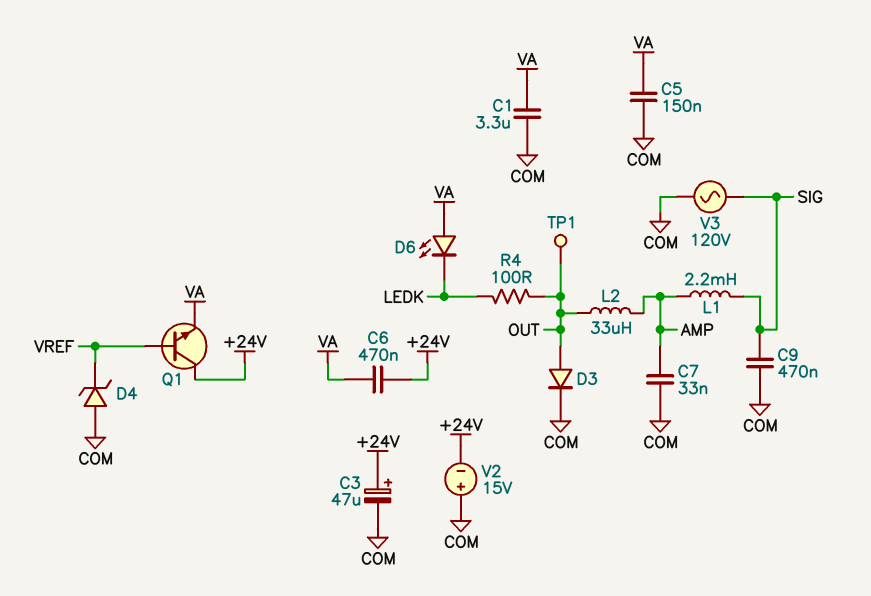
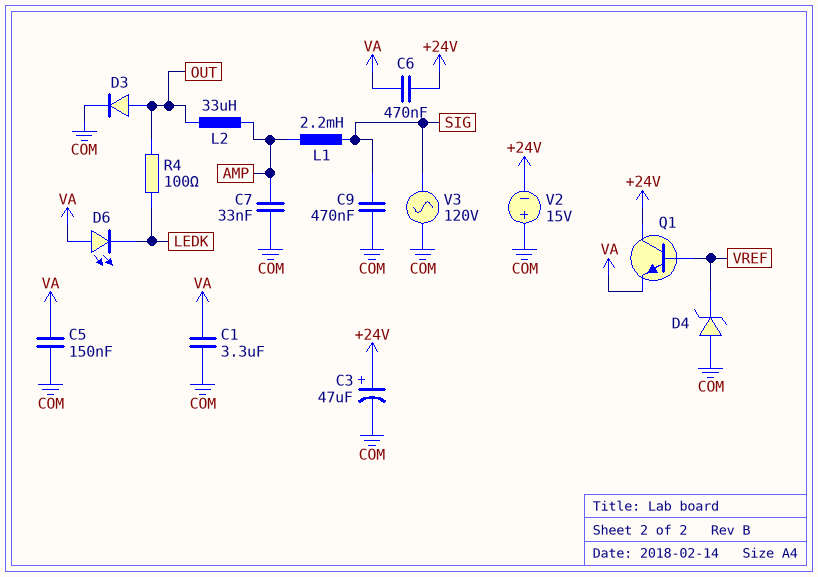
TP1: test point (OUT) -> none

